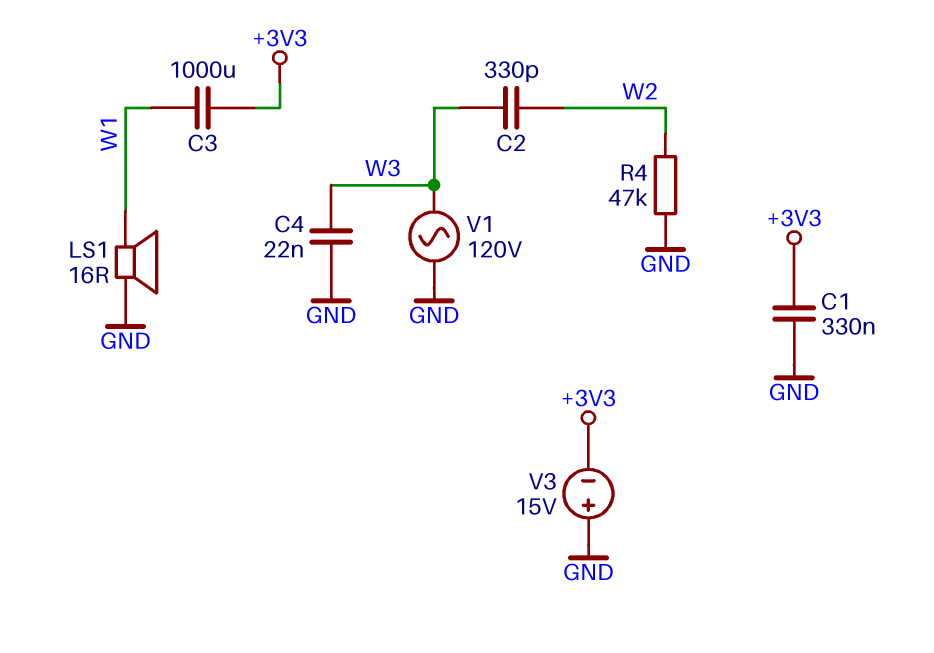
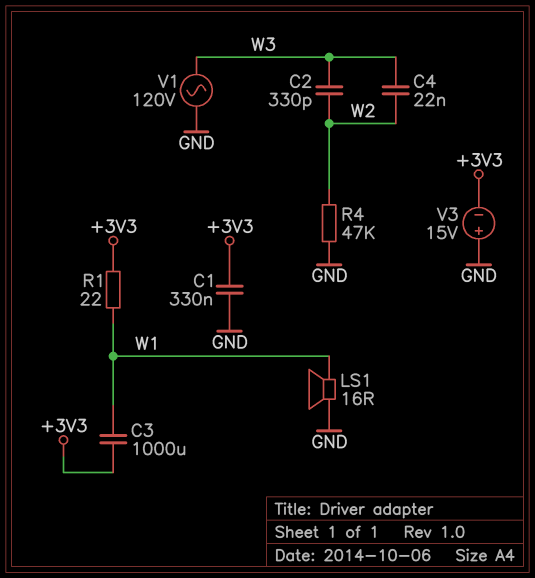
C4: 22nF (GND, W3) -> 22nF (W2, W3)
R1: none -> 22 (+3V3, W1)

